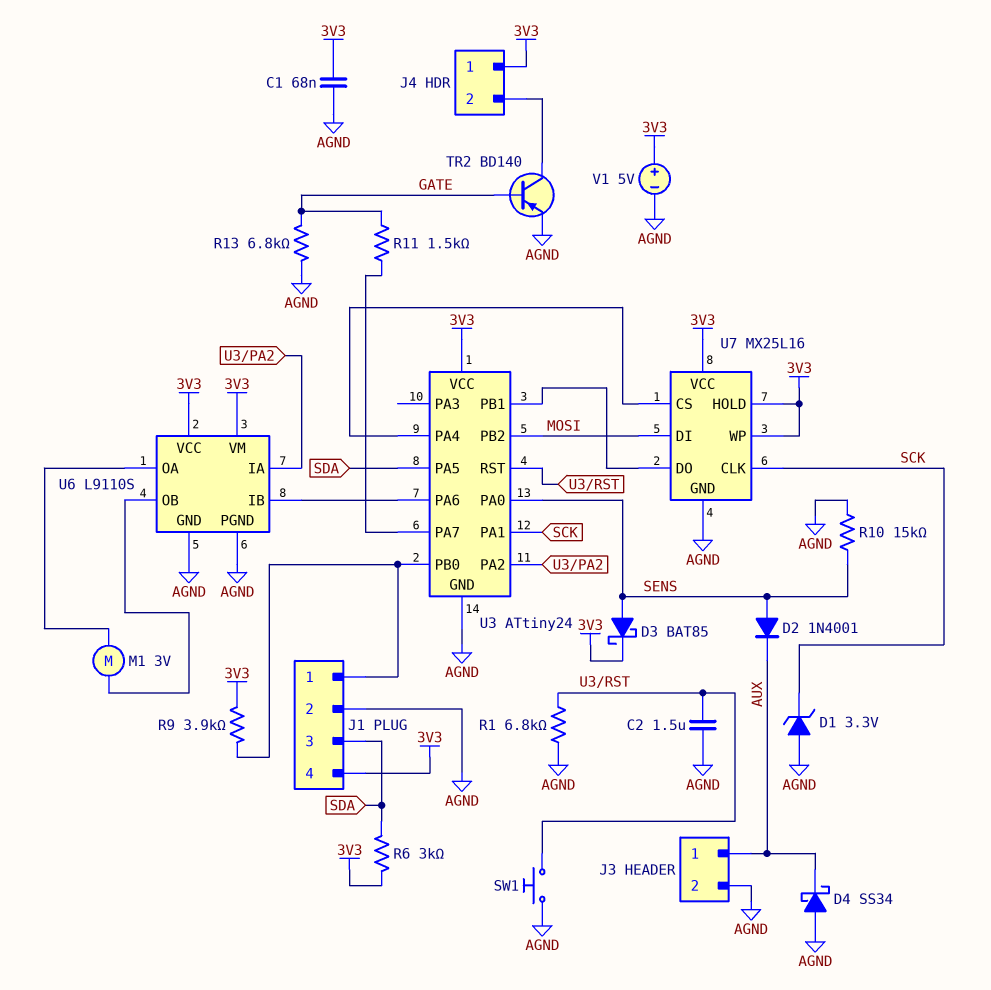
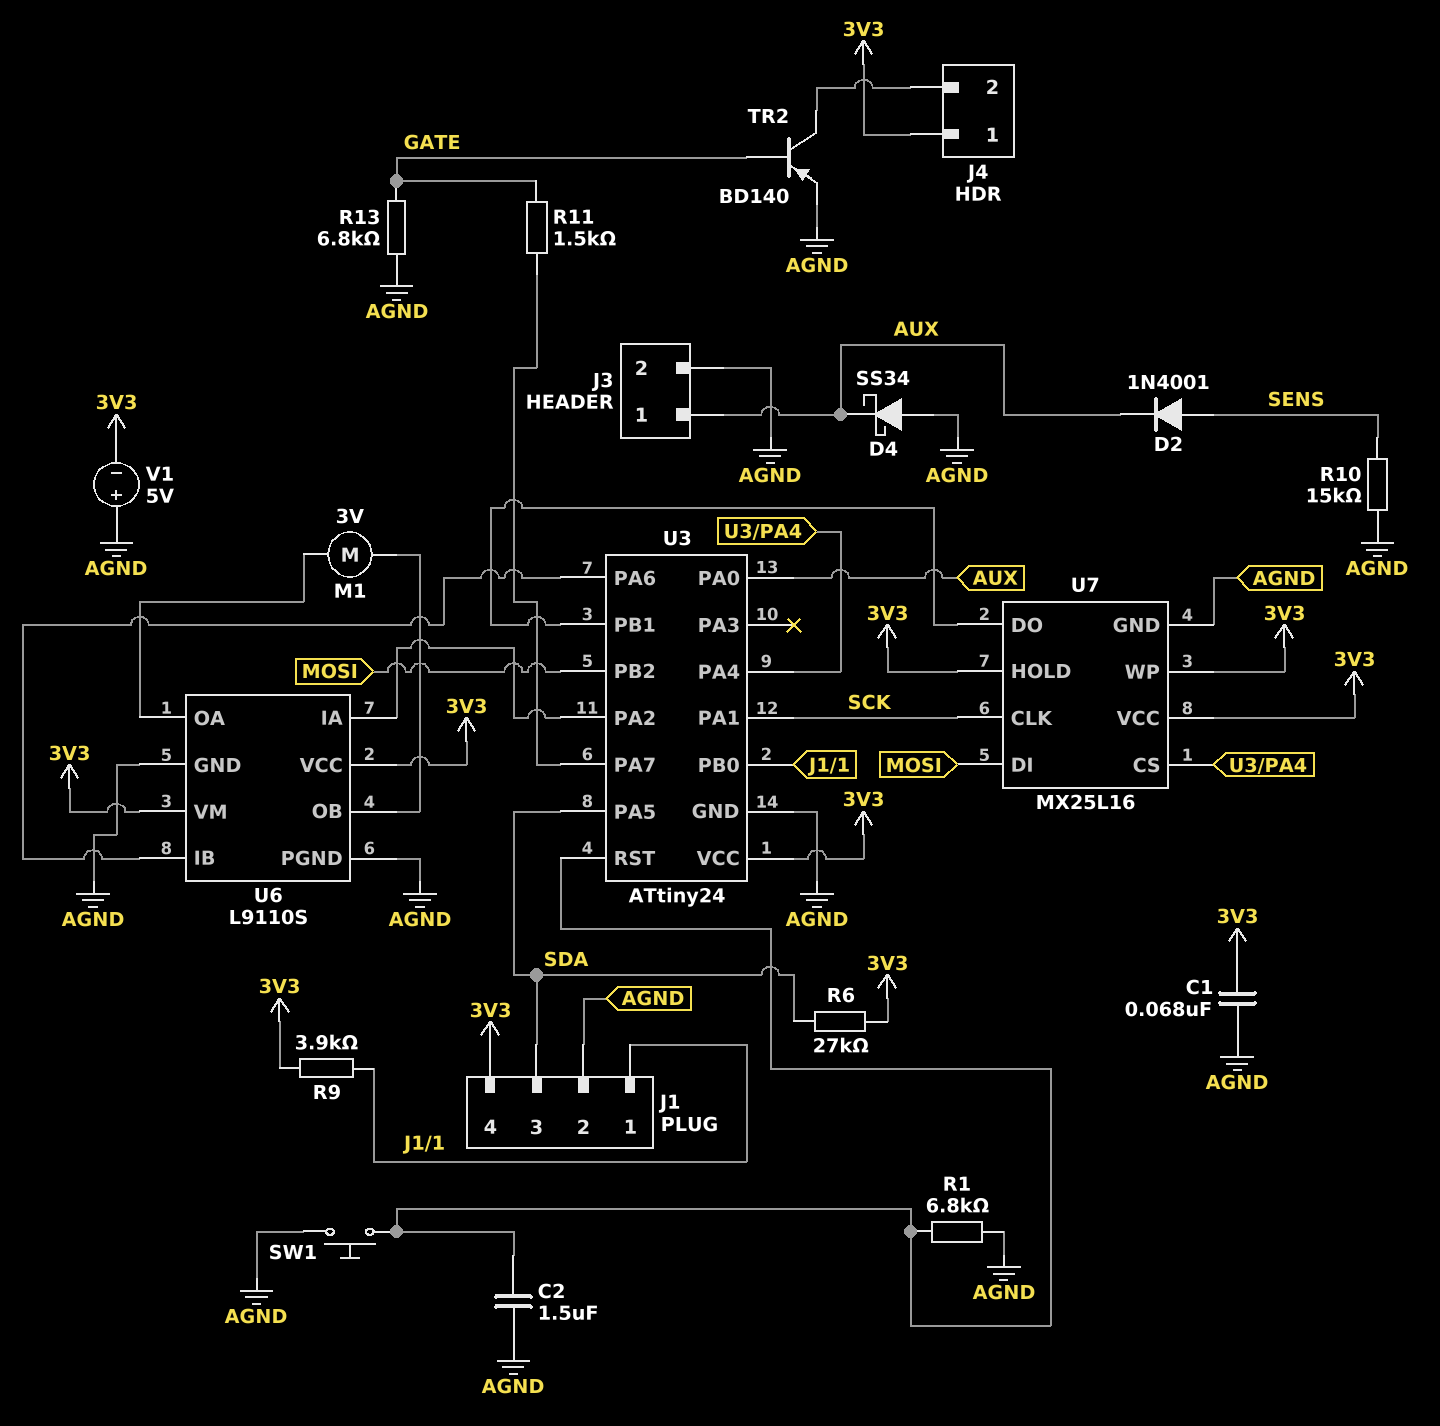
D1: zener 3.3V (A AGND, K SCK) -> none
D3: schottky BAT85 (A SENS, K 3V3) -> none
R6: 3k (3V3, SDA) -> 27k (3V3, SDA)
U3 pin PA0: SENS -> AUX
V1: 5V (plus 3V3, minus AGND) -> 5V (plus AGND, minus 3V3)

